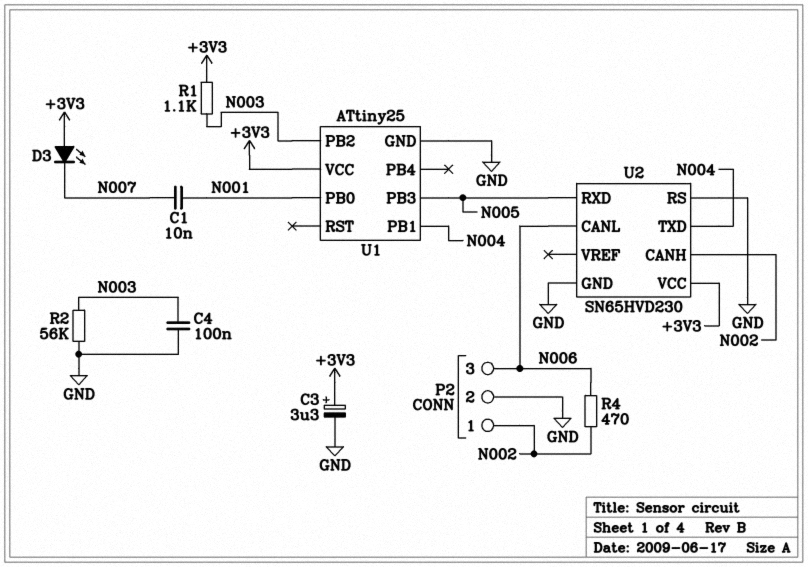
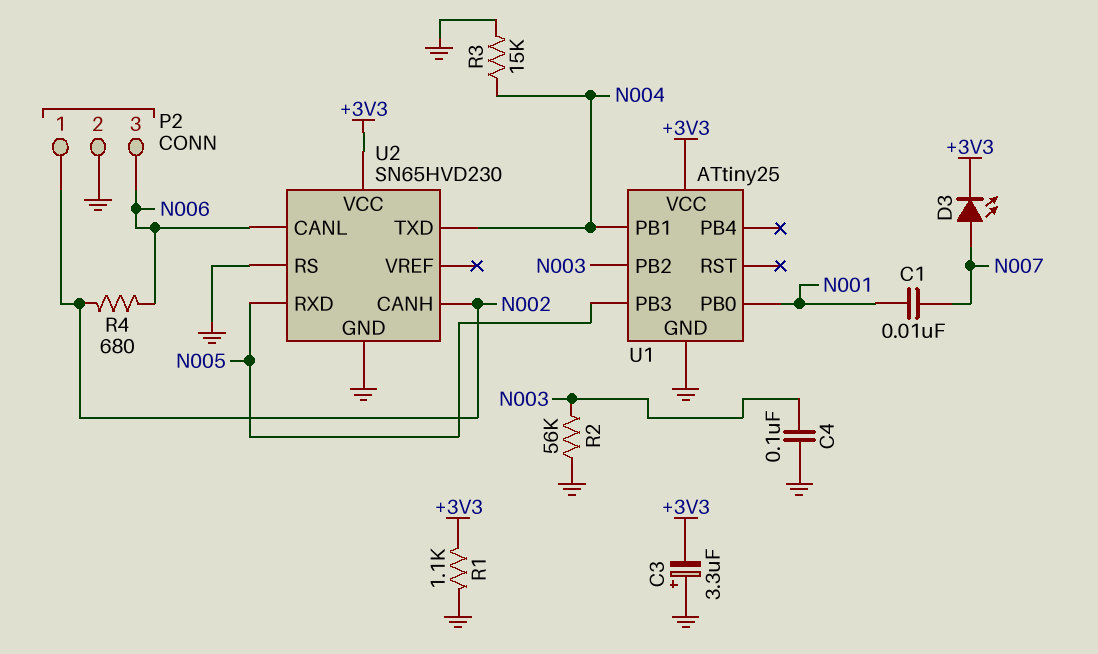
C3: 3.3uF (plus +3V3, minus GND) -> 3.3uF (plus GND, minus +3V3)
D3: LED (A +3V3, K N007) -> LED (A N007, K +3V3)
R1: 1.1k (+3V3, N003) -> 1.1k (+3V3, GND)
R3: none -> 15k (GND, N004)
R4: 470 (N002, N006) -> 680 (N002, N006)

